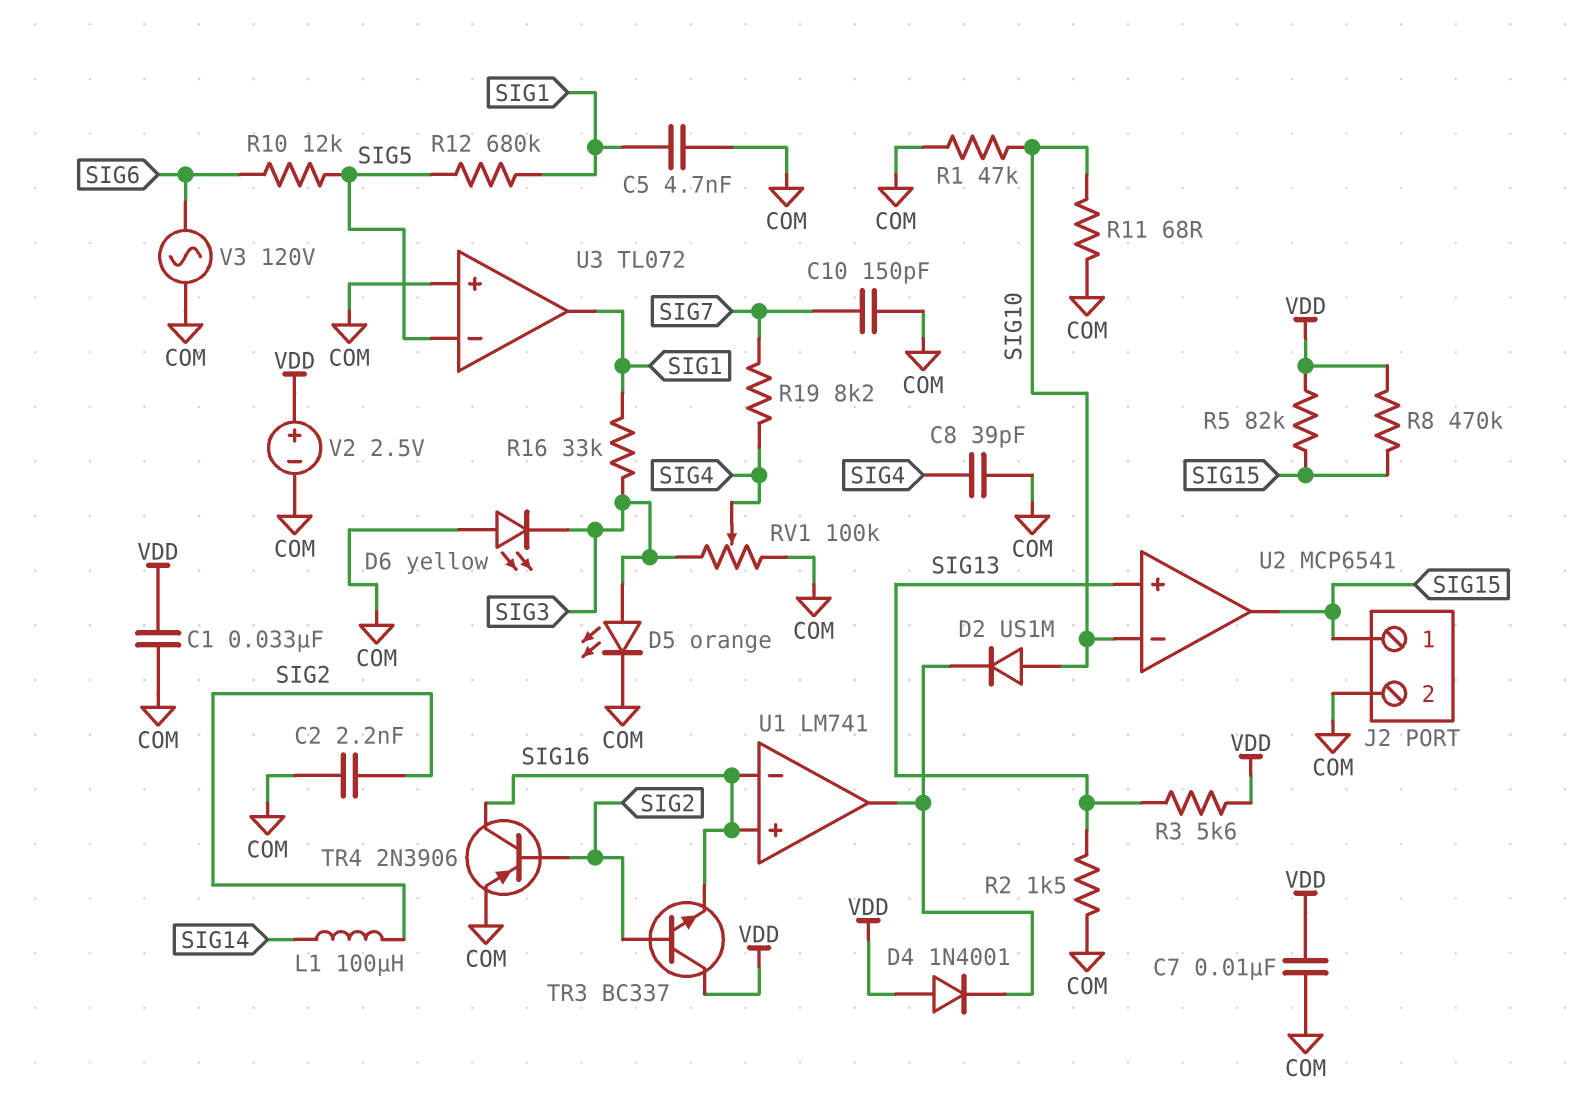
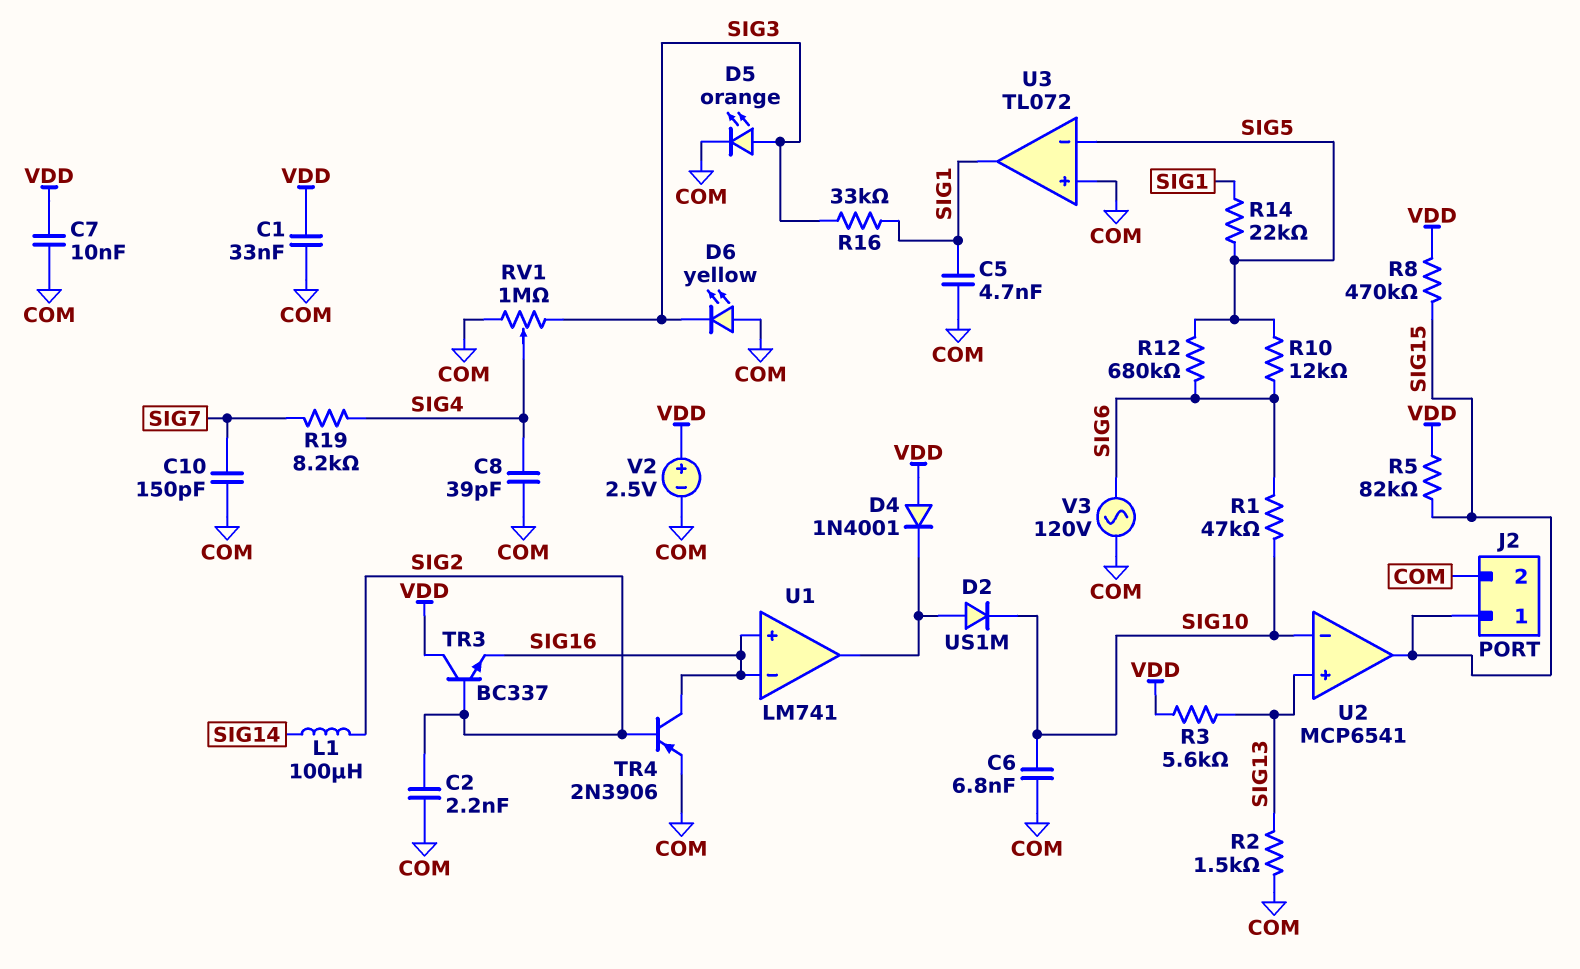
C6: none -> 6.8nF (COM, SIG10)
D2: diode US1M (A SIG10, K U1/out) -> diode US1M (A U1/out, K SIG10)
R1: 47k (COM, SIG10) -> 47k (SIG6, SIG10)
R11: 68 (COM, SIG10) -> none
R12: 680k (SIG1, SIG5) -> 680k (SIG5, SIG6)
R14: none -> 22k (SIG1, SIG5)
RV1: 100k (COM, SIG3, wiper SIG4) -> 1M (COM, SIG3, wiper SIG4)

